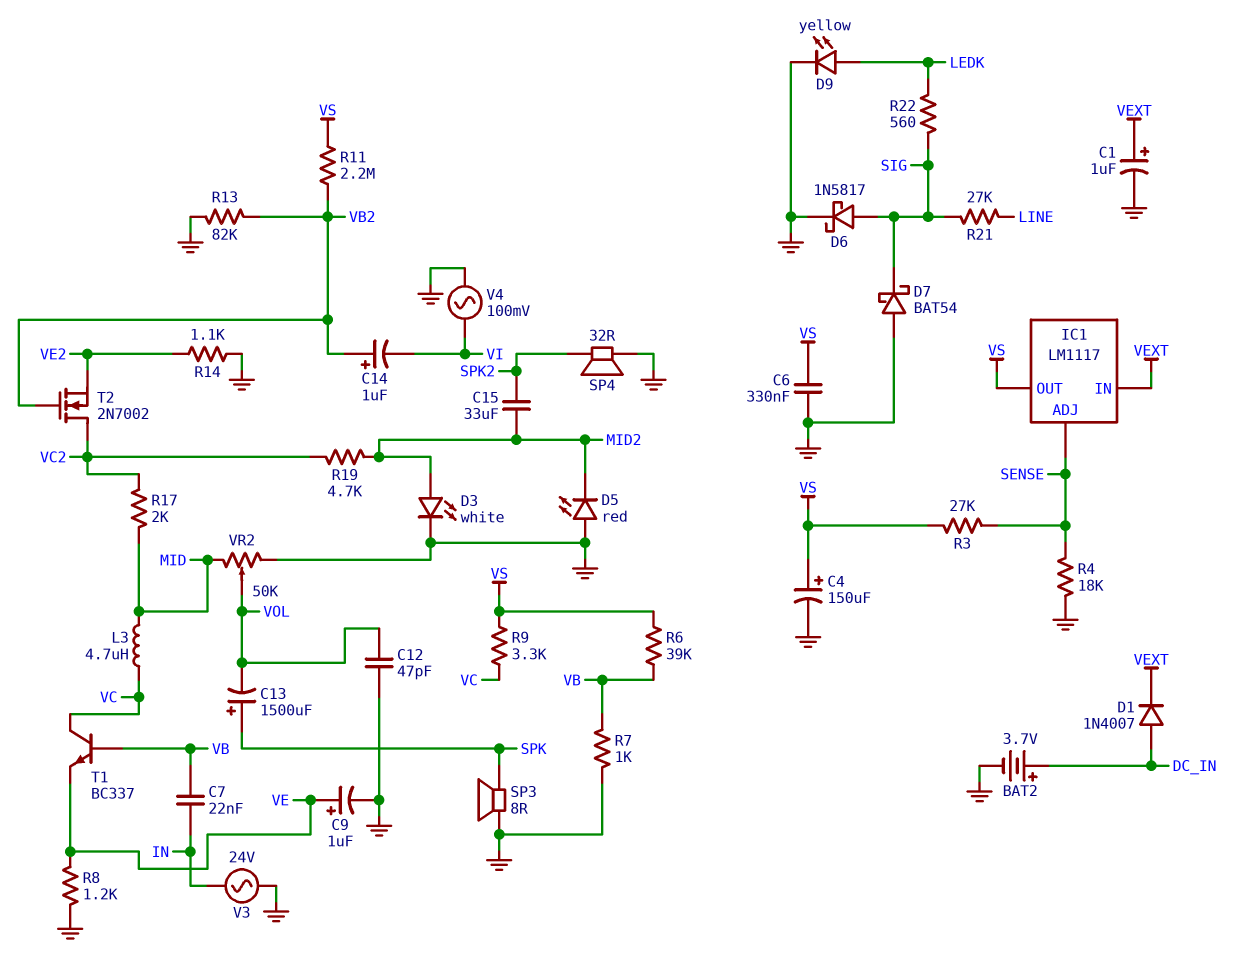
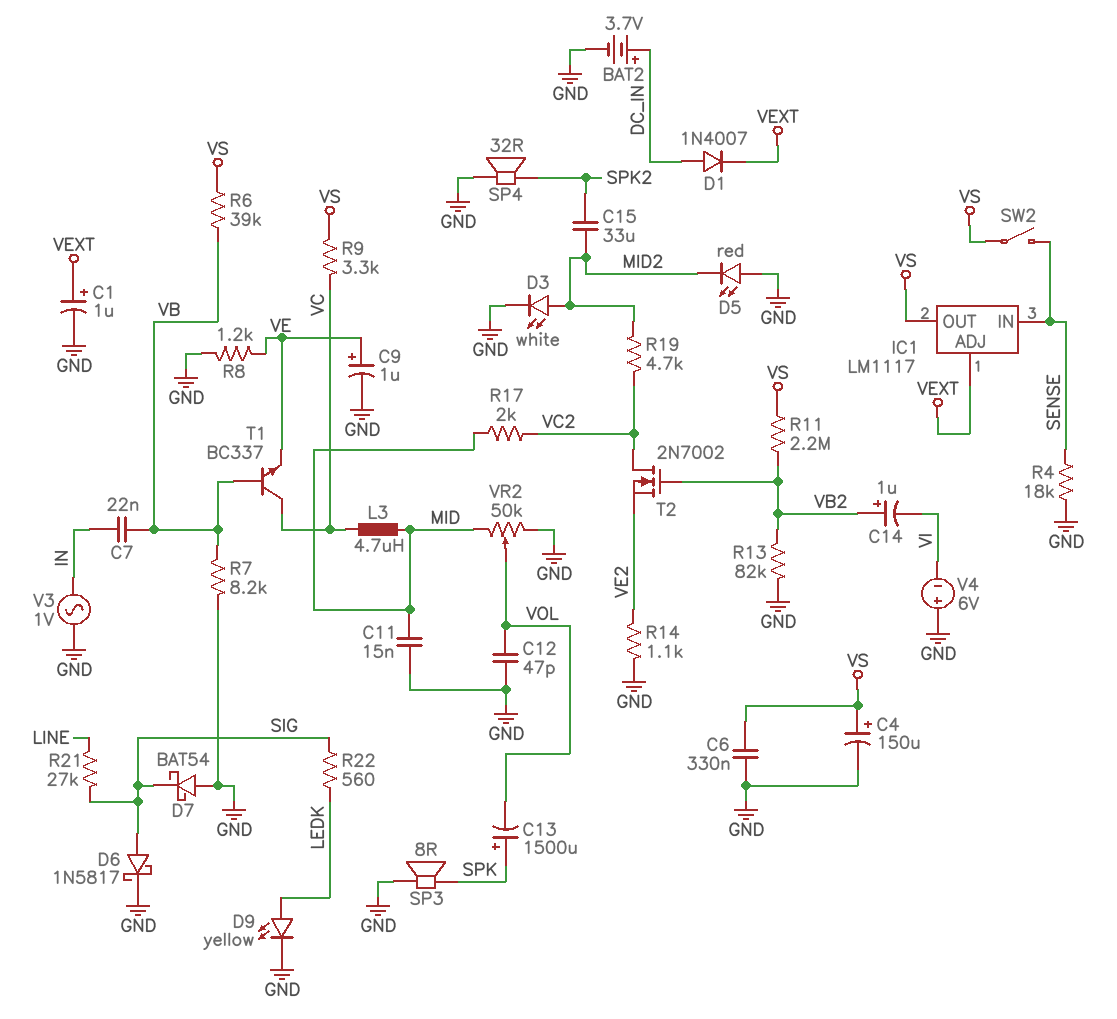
C11: none -> 15nF (GND, MID)
IC1 pin ADJ: SENSE -> VEXT
IC1 pin IN: VEXT -> SENSE
R3: 27k (SENSE, VS) -> none
R7: 1k (GND, VB) -> 8.2k (GND, VB)
SW2: none -> switch (SENSE, VS)
V3: AC 24V (GND, IN) -> AC 1V (GND, IN)
V4: AC 100mV (GND, VI) -> 6V (plus GND, minus VI)

